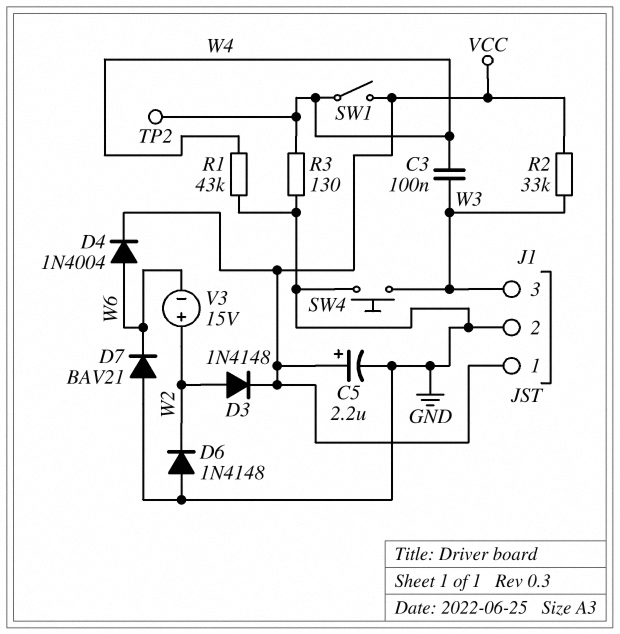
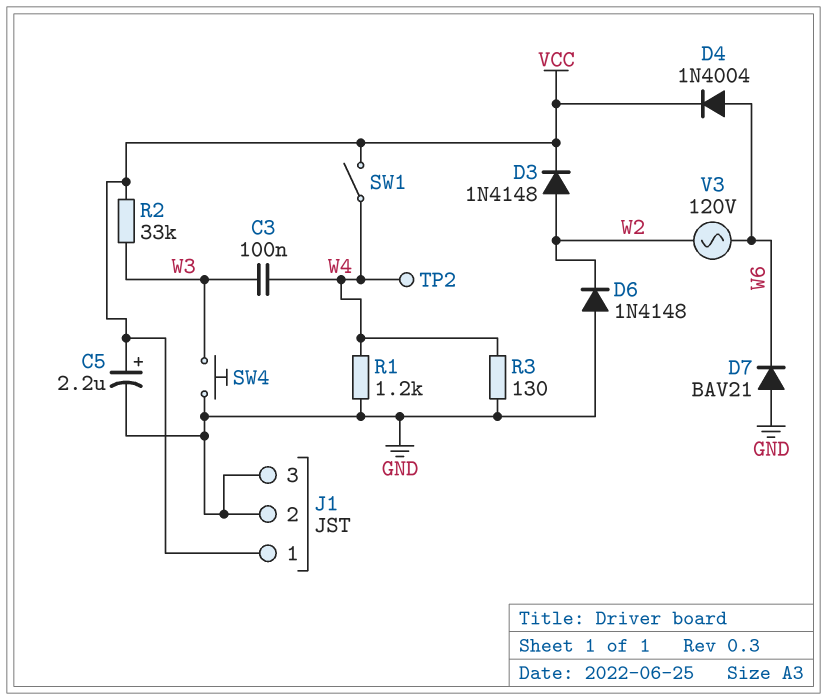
J1 pin 3: W3 -> GND
R1: 43k (GND, W4) -> 1.2k (GND, W4)
V3: 15V (plus W2, minus W6) -> AC 120V (W2, W6)

